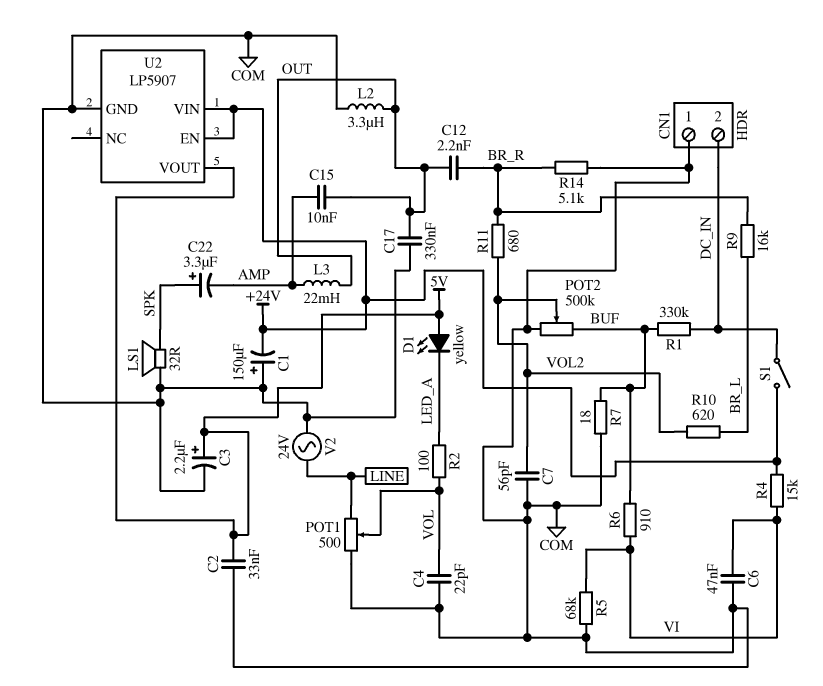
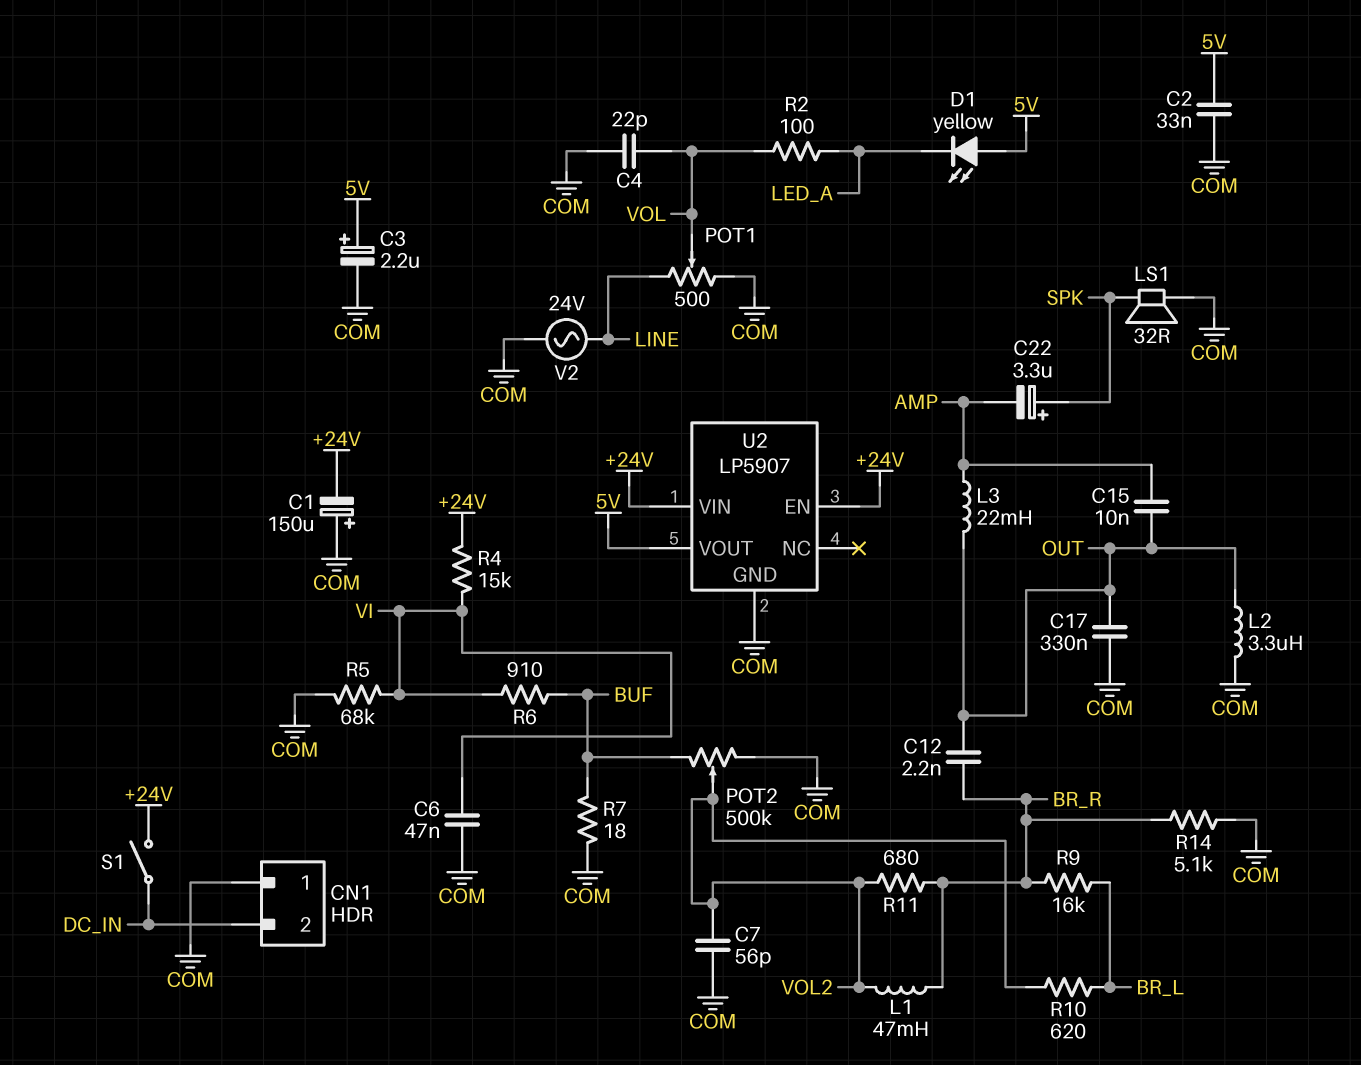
L1: none -> 47mH (BR_R, VOL2)
R1: 330k (BUF, DC_IN) -> none

